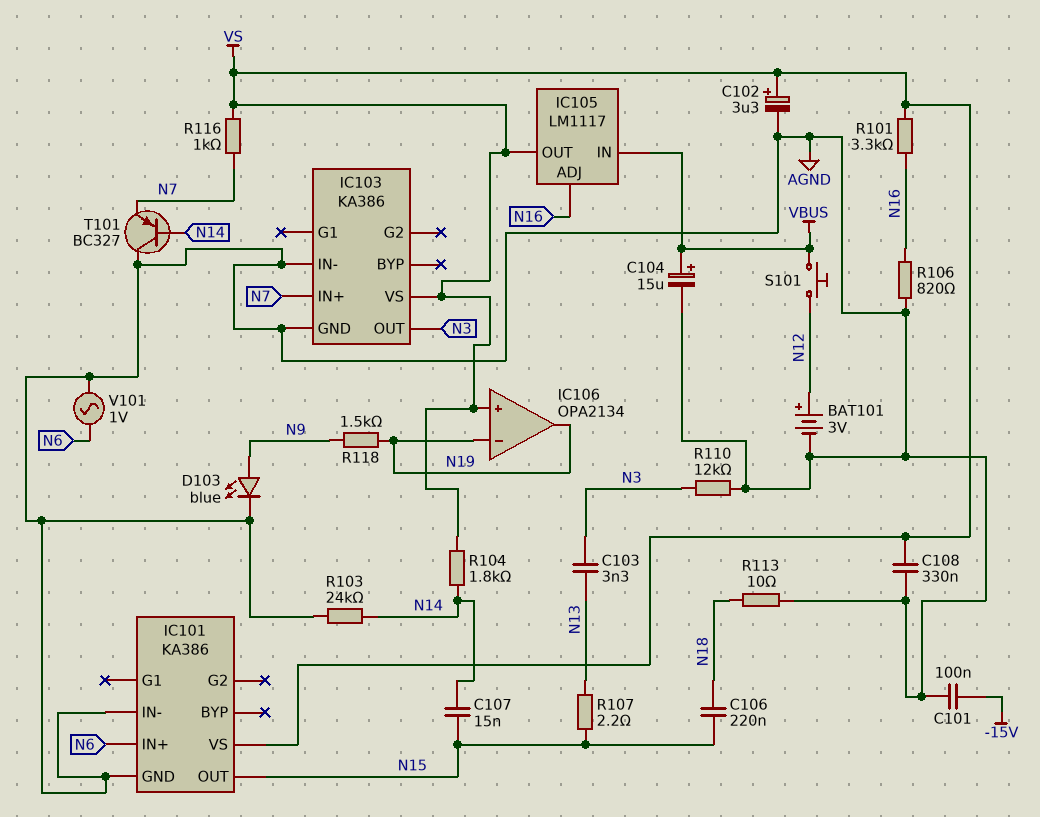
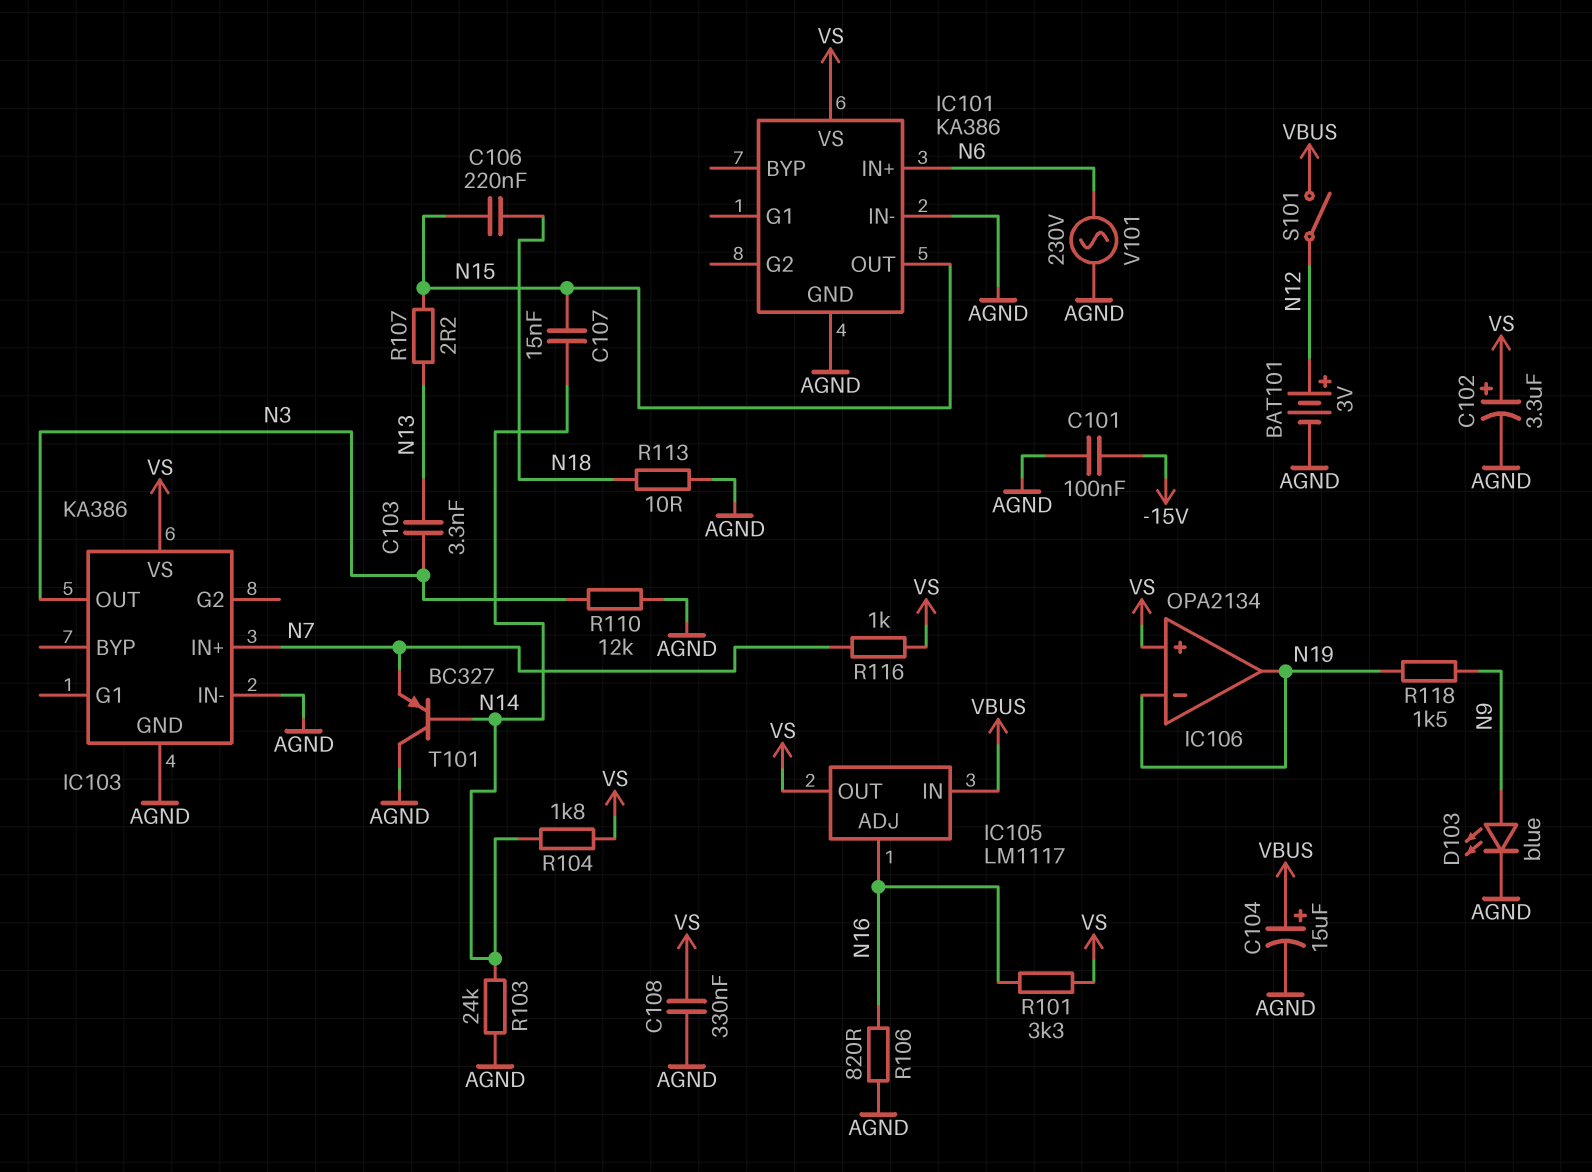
S101: button (N12, VBUS) -> switch (N12, VBUS)
V101: AC 1V (AGND, N6) -> AC 230V (AGND, N6)

